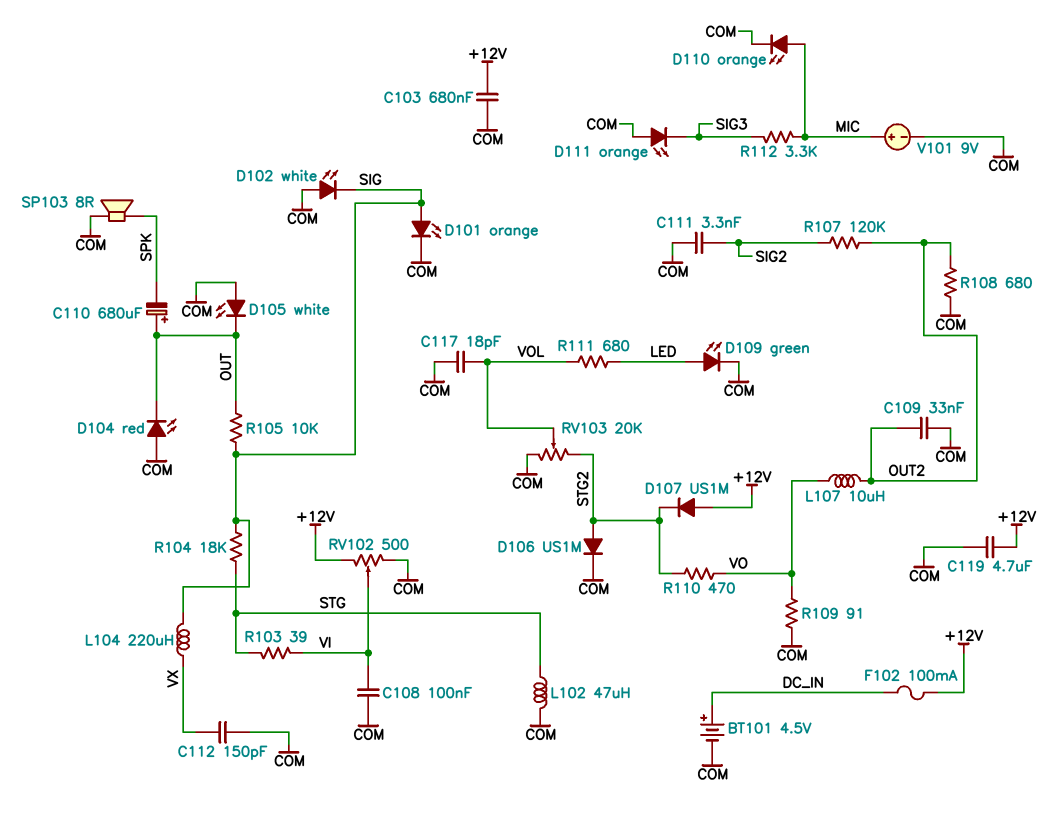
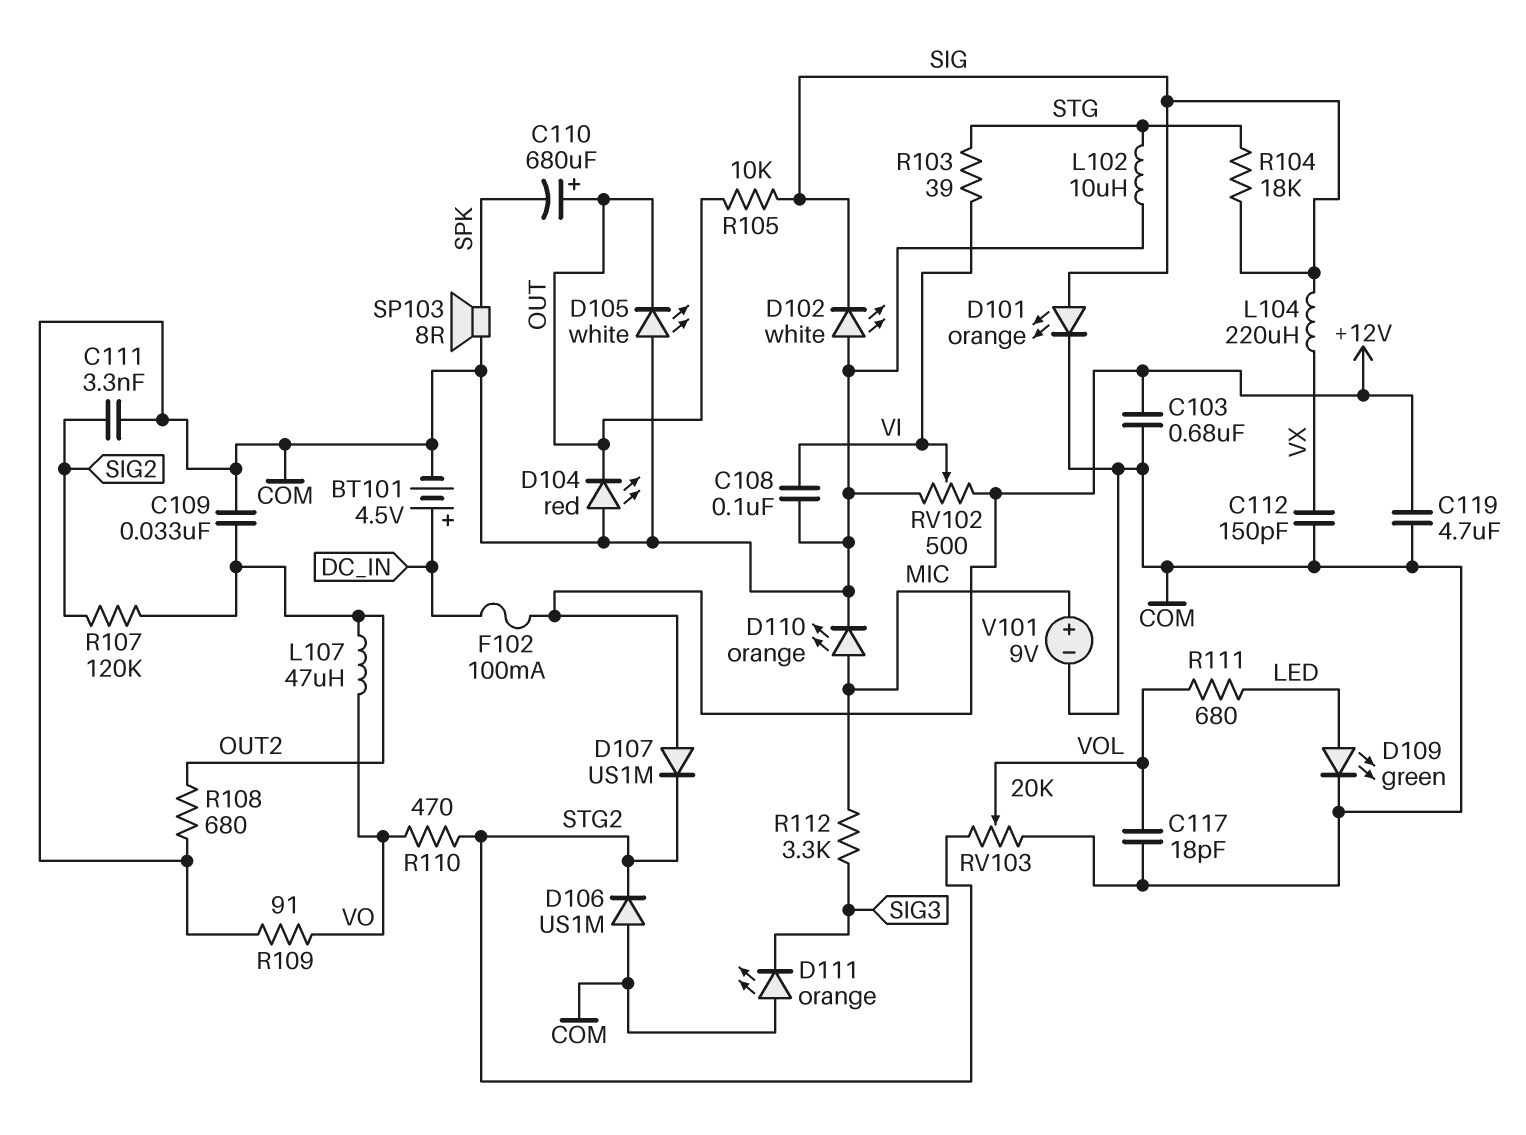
D106: diode US1M (A STG2, K COM) -> diode US1M (A COM, K STG2)
L102: 47uH (COM, STG) -> 10uH (COM, STG)
L107: 10uH (OUT2, VO) -> 47uH (OUT2, VO)

